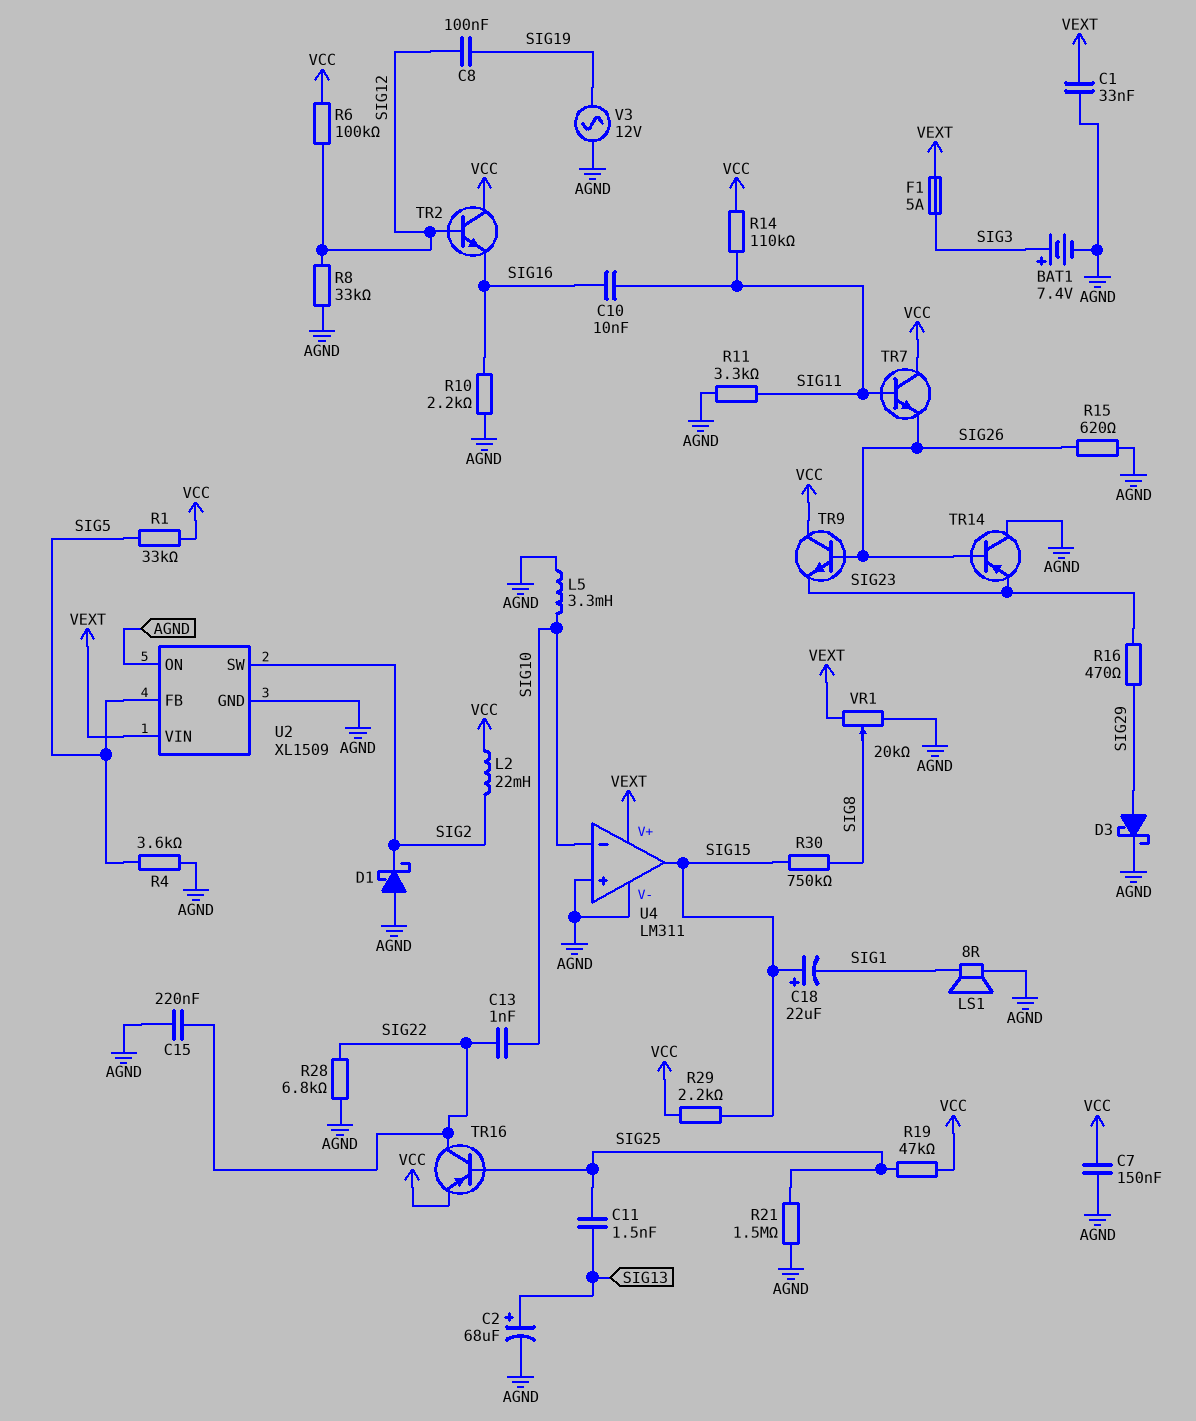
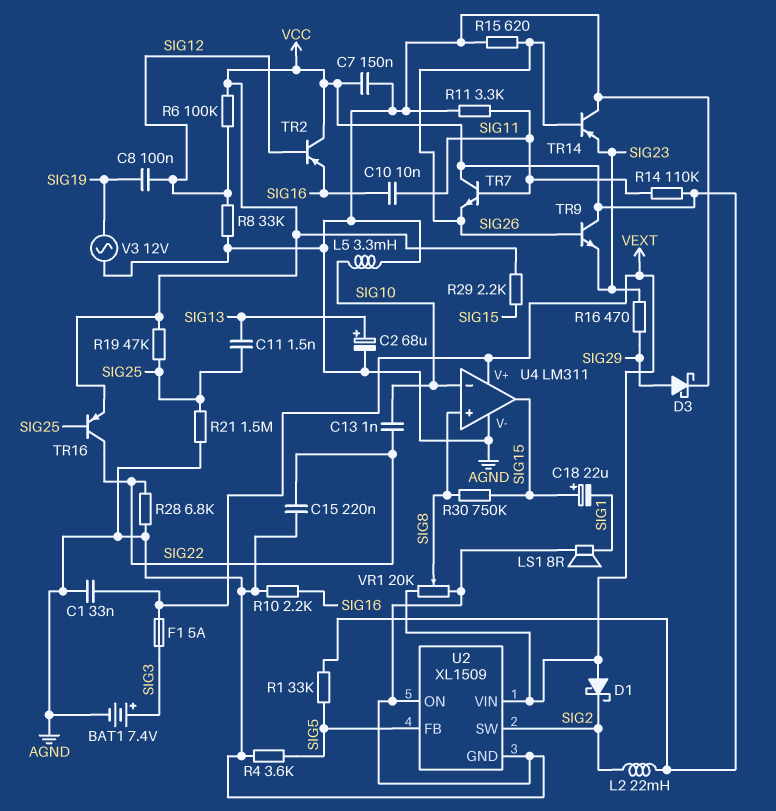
D1: schottky (A AGND, K SIG2) -> schottky (A VEXT, K SIG2)
TR2: NPN (B SIG12, C VCC, E SIG16) -> PNP (B SIG12, C VCC, E SIG16)
U4 pin in+: AGND -> SIG8

